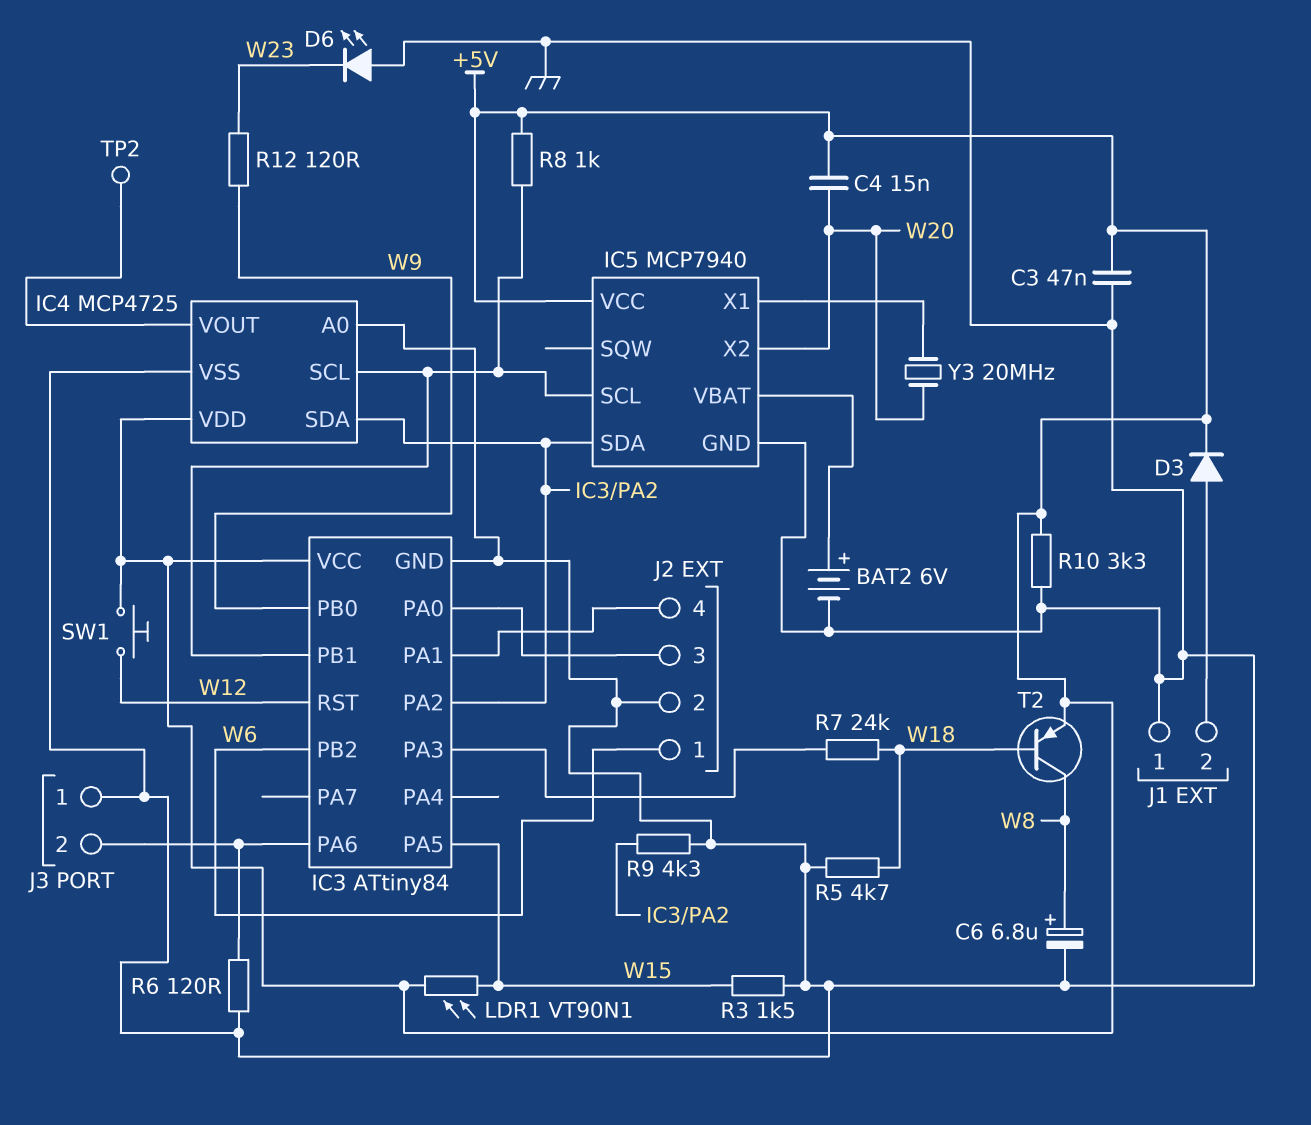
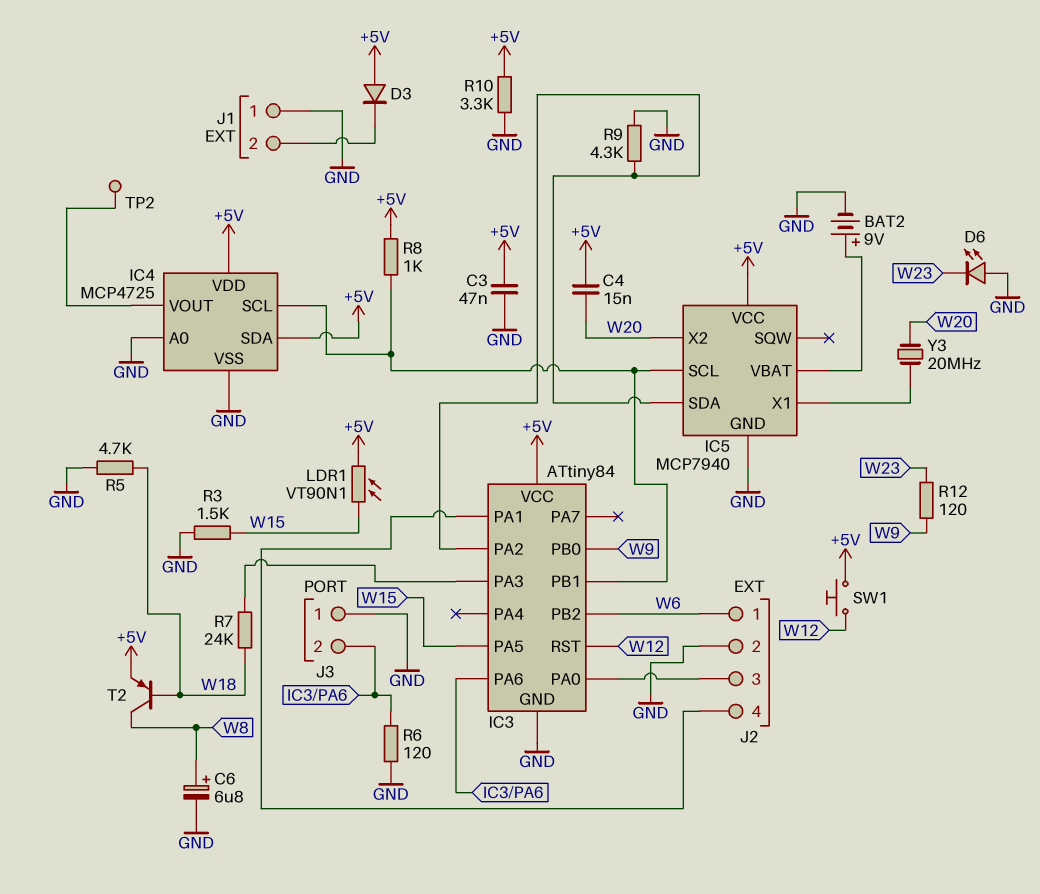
BAT2: 6V (plus IC5/VBAT, minus GND) -> 9V (plus IC5/VBAT, minus GND)
D3: diode (A J1/2, K +5V) -> diode (A +5V, K J1/2)
IC4 pin SDA: IC3/PA2 -> +5V

